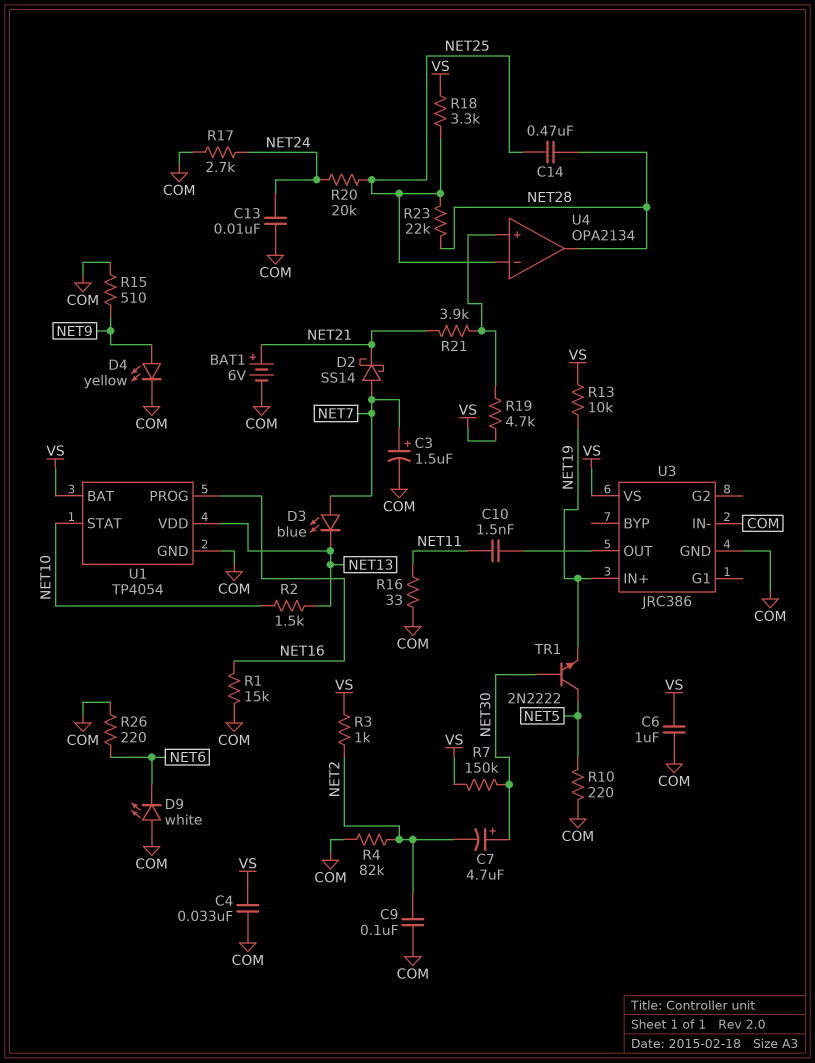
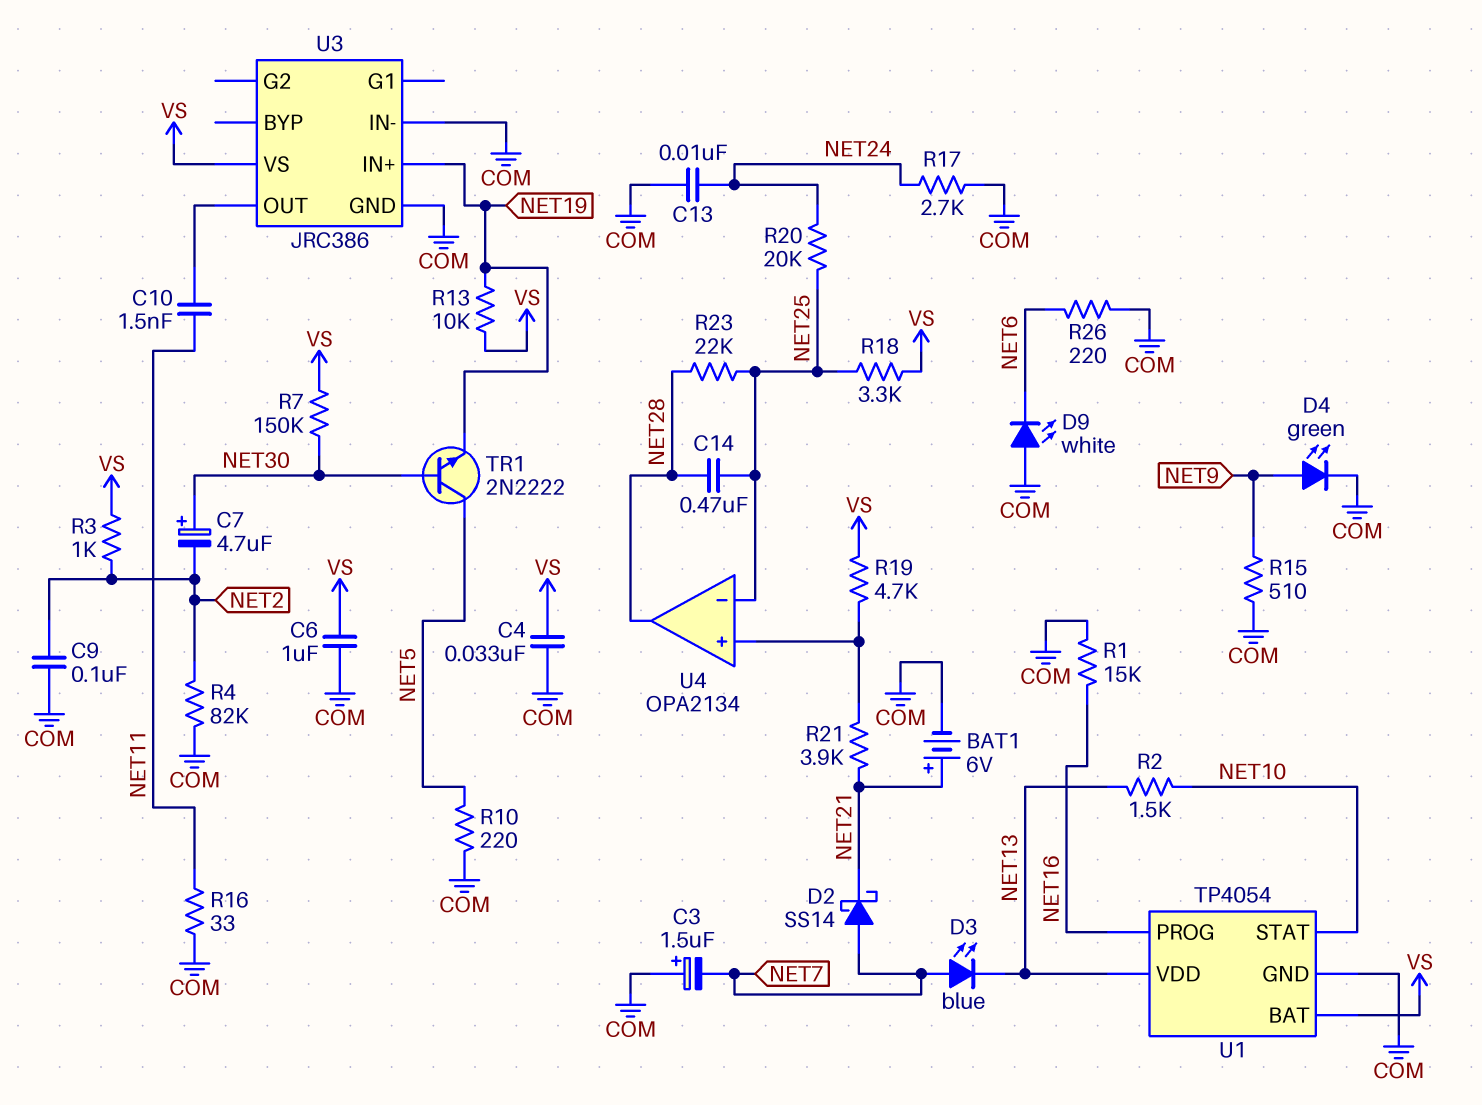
C3: 1.5uF (plus NET7, minus COM) -> 1.5uF (plus COM, minus NET7)
D4: LED yellow (A NET9, K COM) -> LED green (A NET9, K COM)

